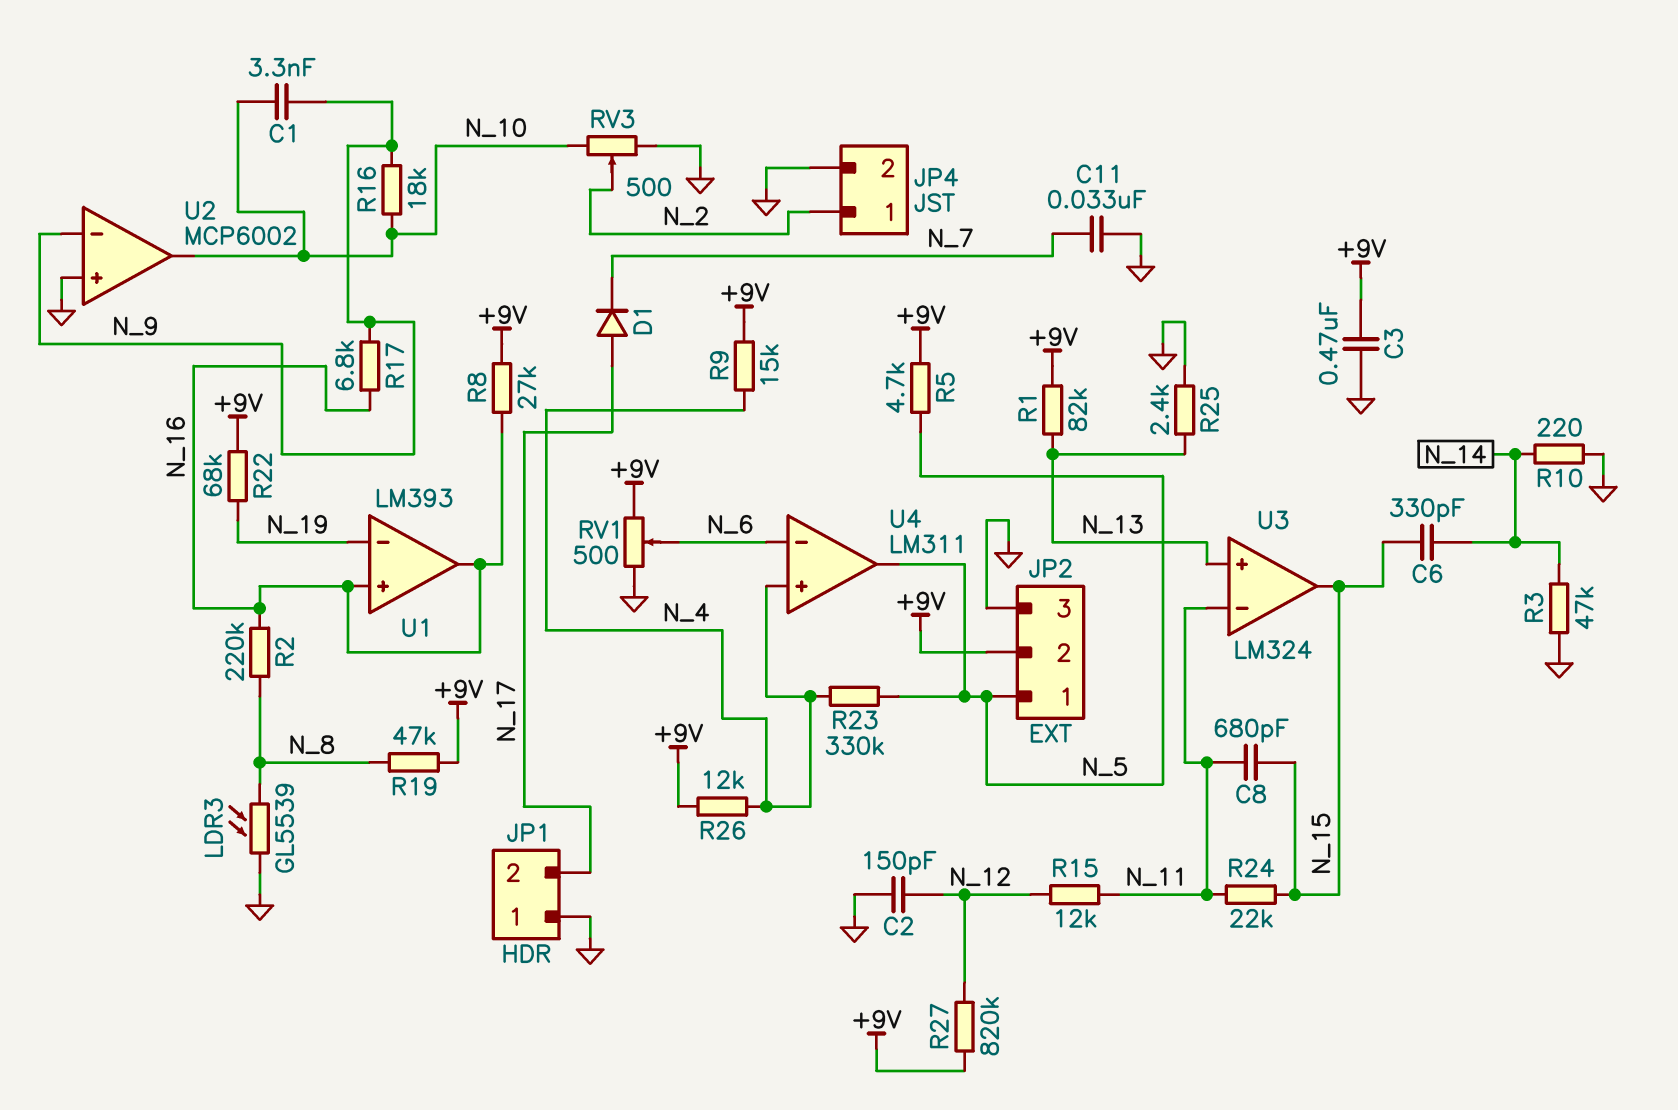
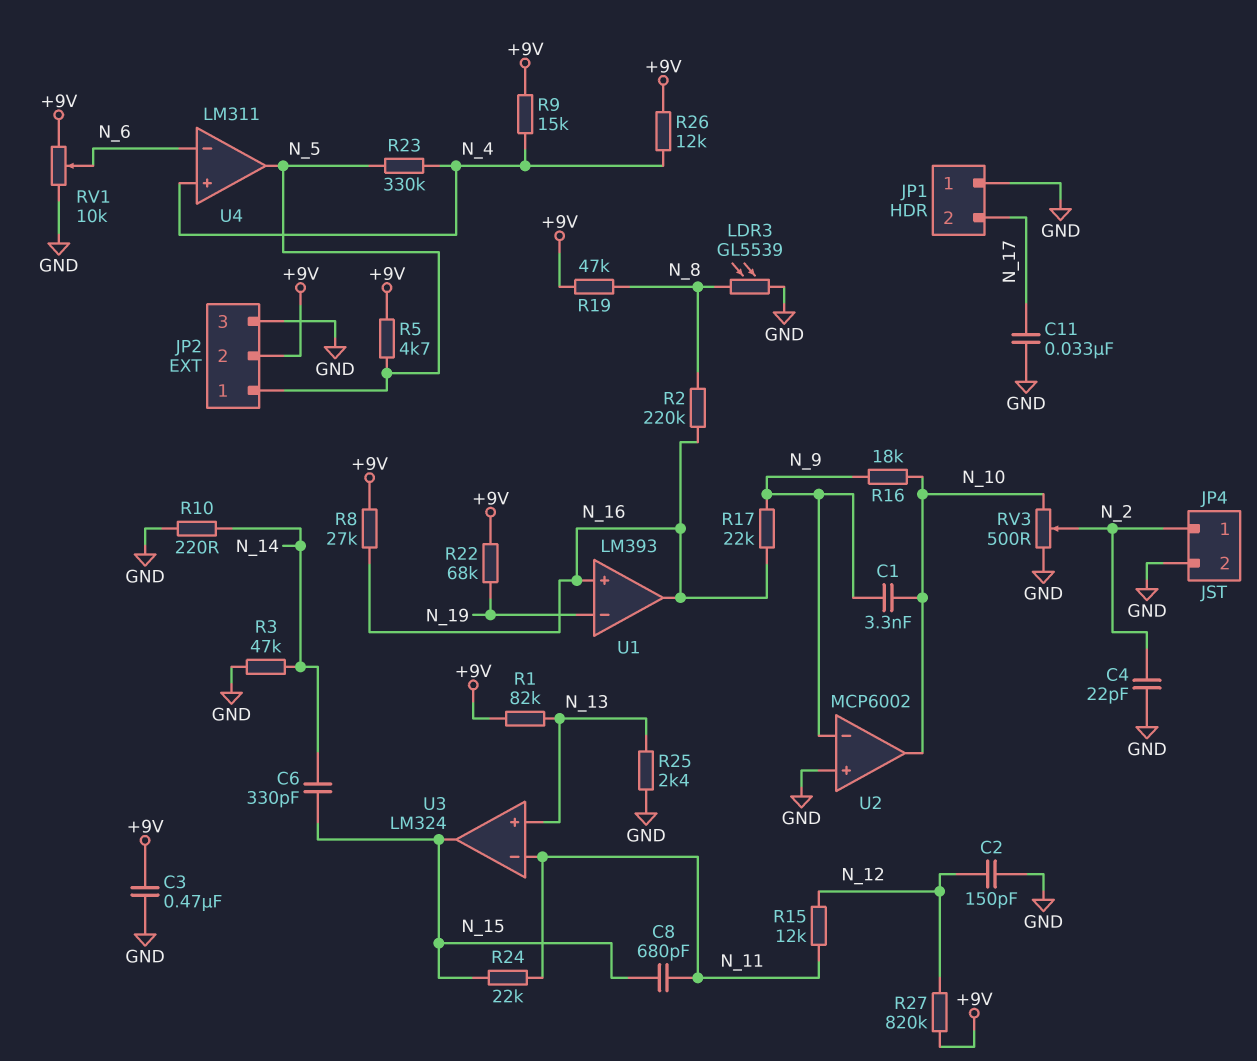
C4: none -> 22pF (GND, N_2)
C11: 33nF (GND, N_7) -> 33nF (GND, N_17)
D1: diode (A N_17, K N_7) -> none
R17: 6.8k (N_9, N_16) -> 22k (N_9, N_16)
RV1: 500 (+9V, GND, wiper N_6) -> 10k (+9V, GND, wiper N_6)

